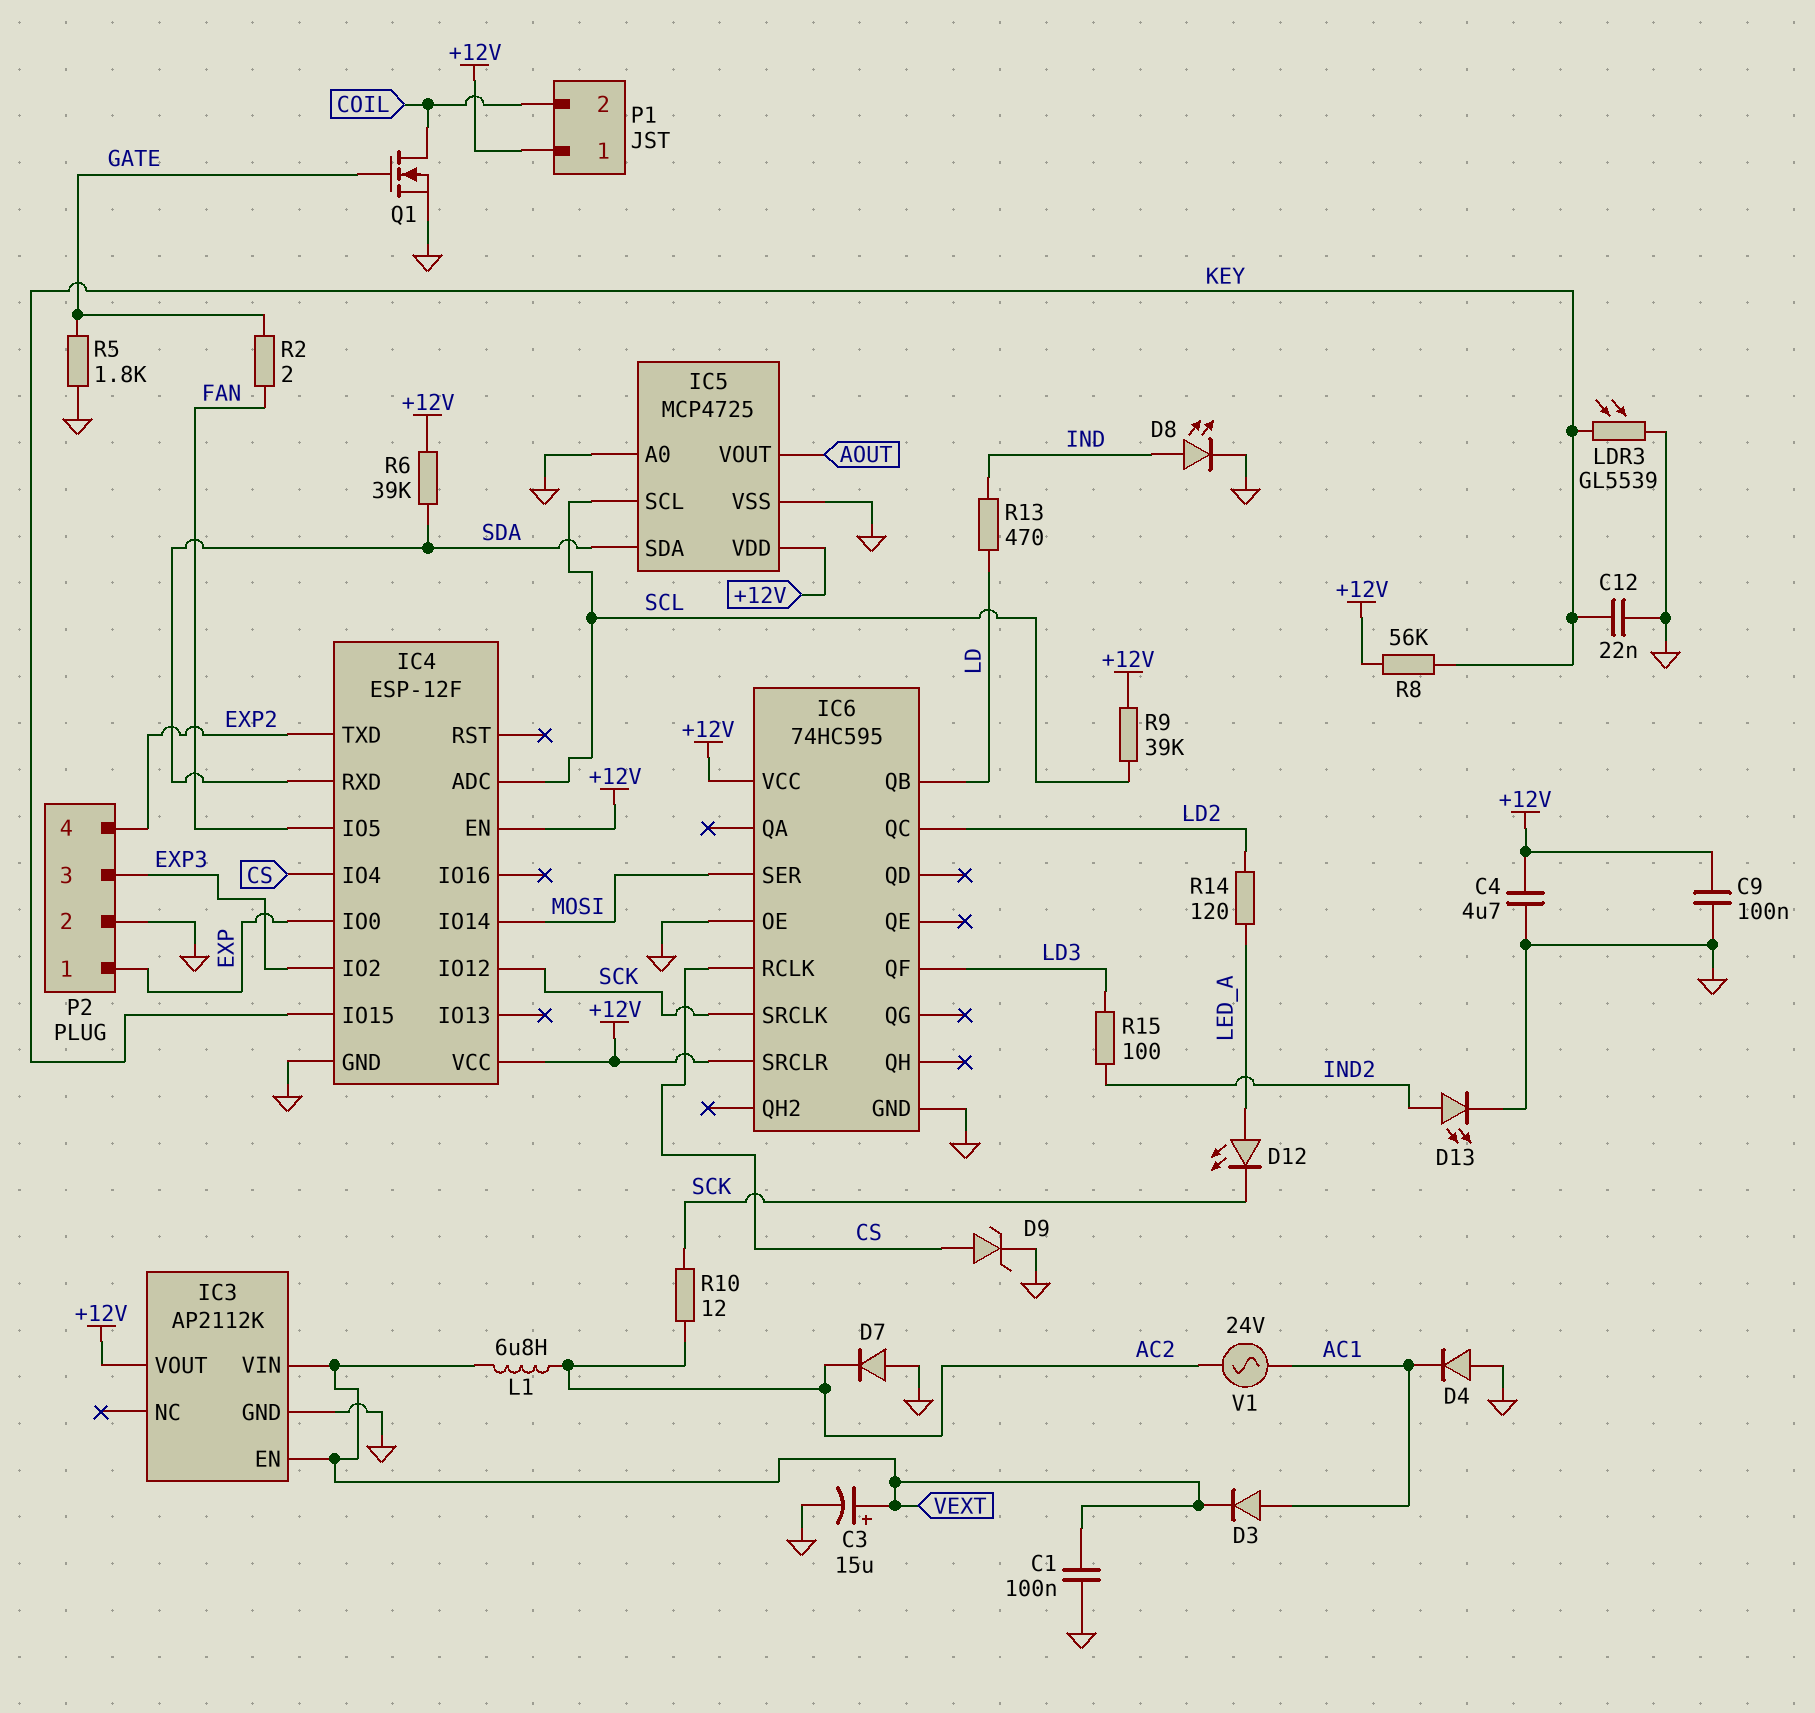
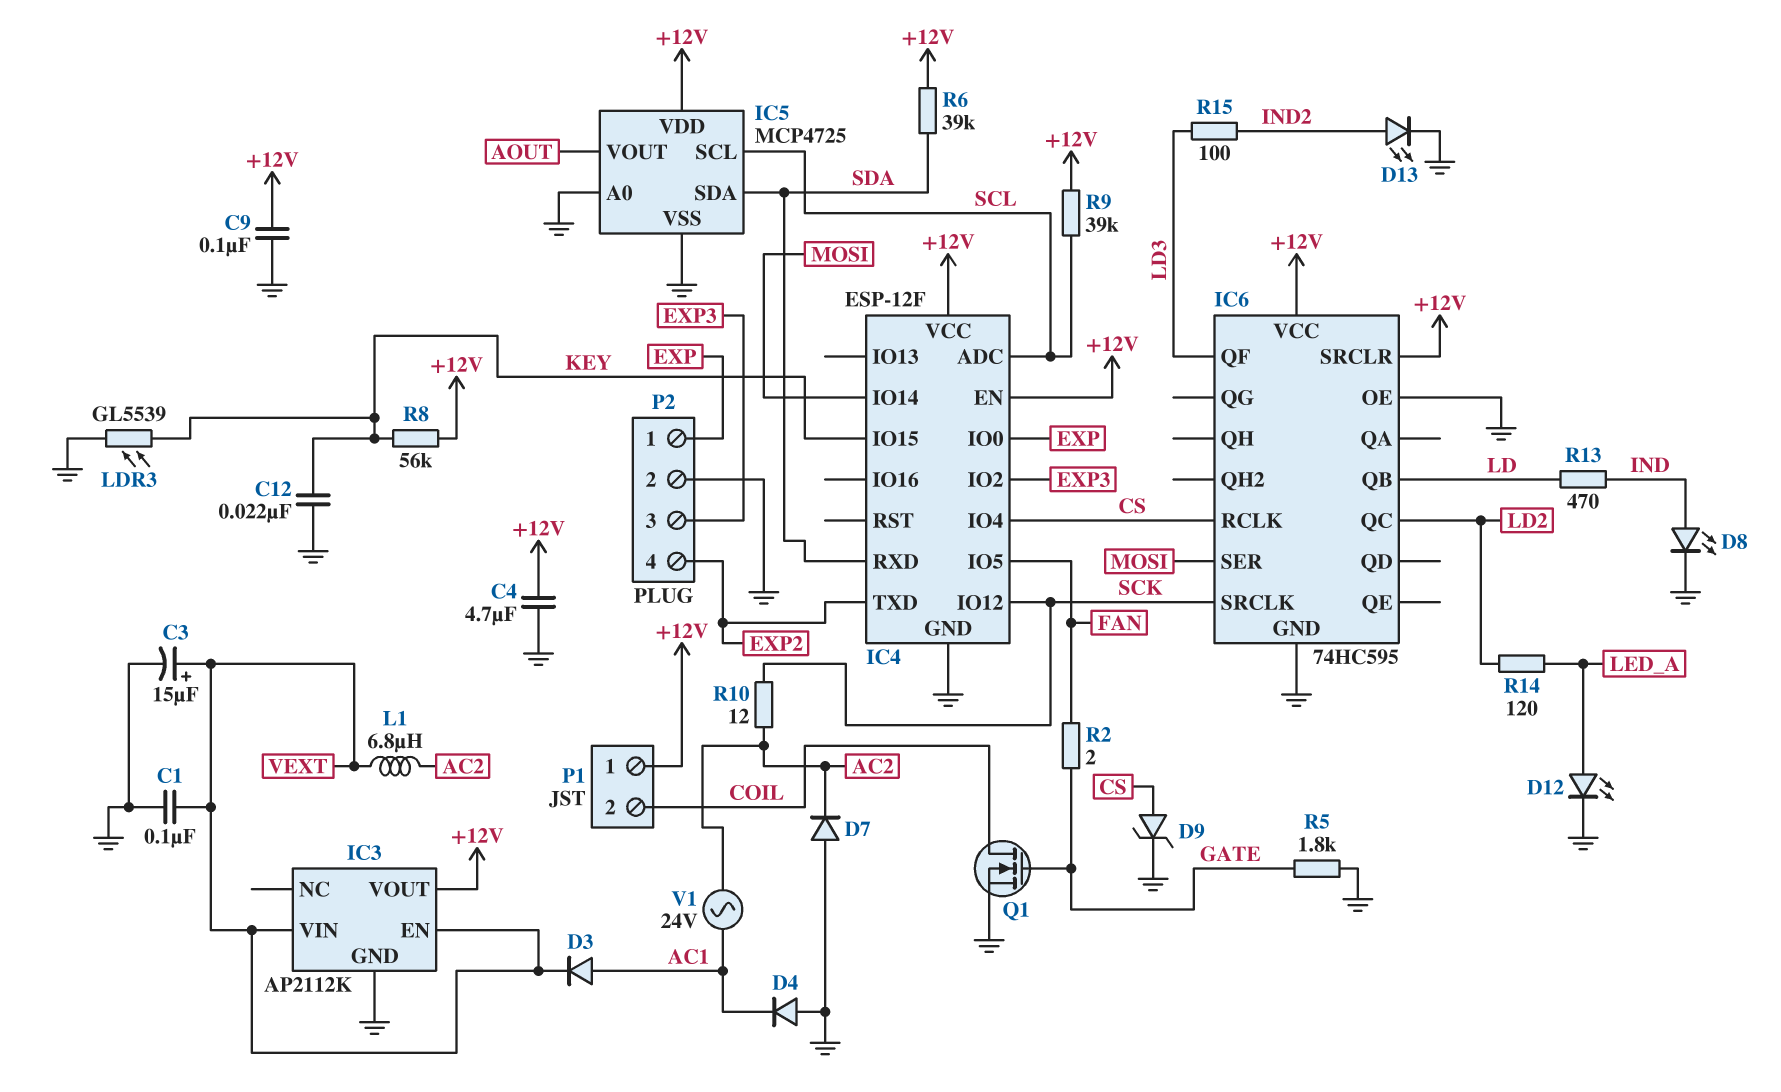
D12: LED (A LED_A, K SCK) -> LED (A LED_A, K GND)

